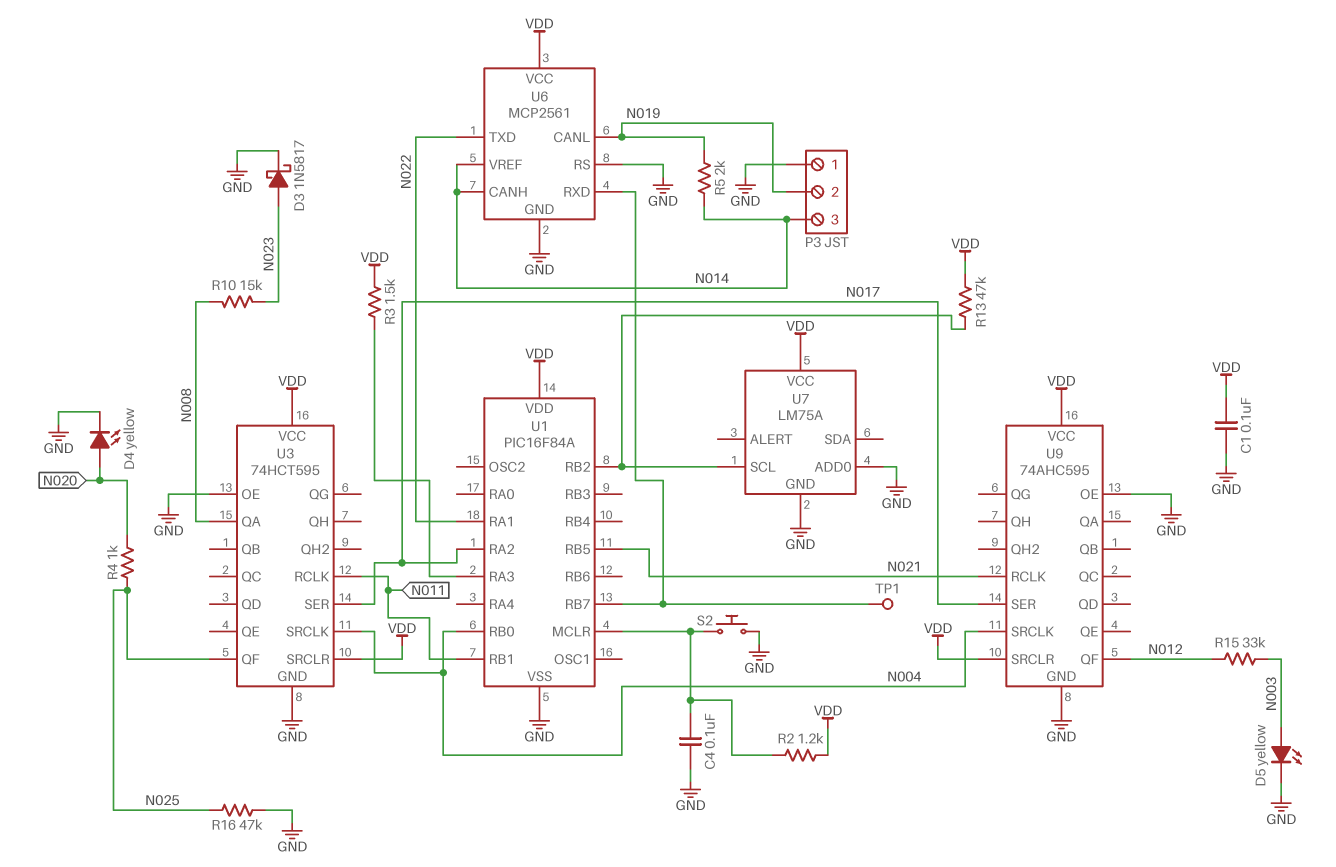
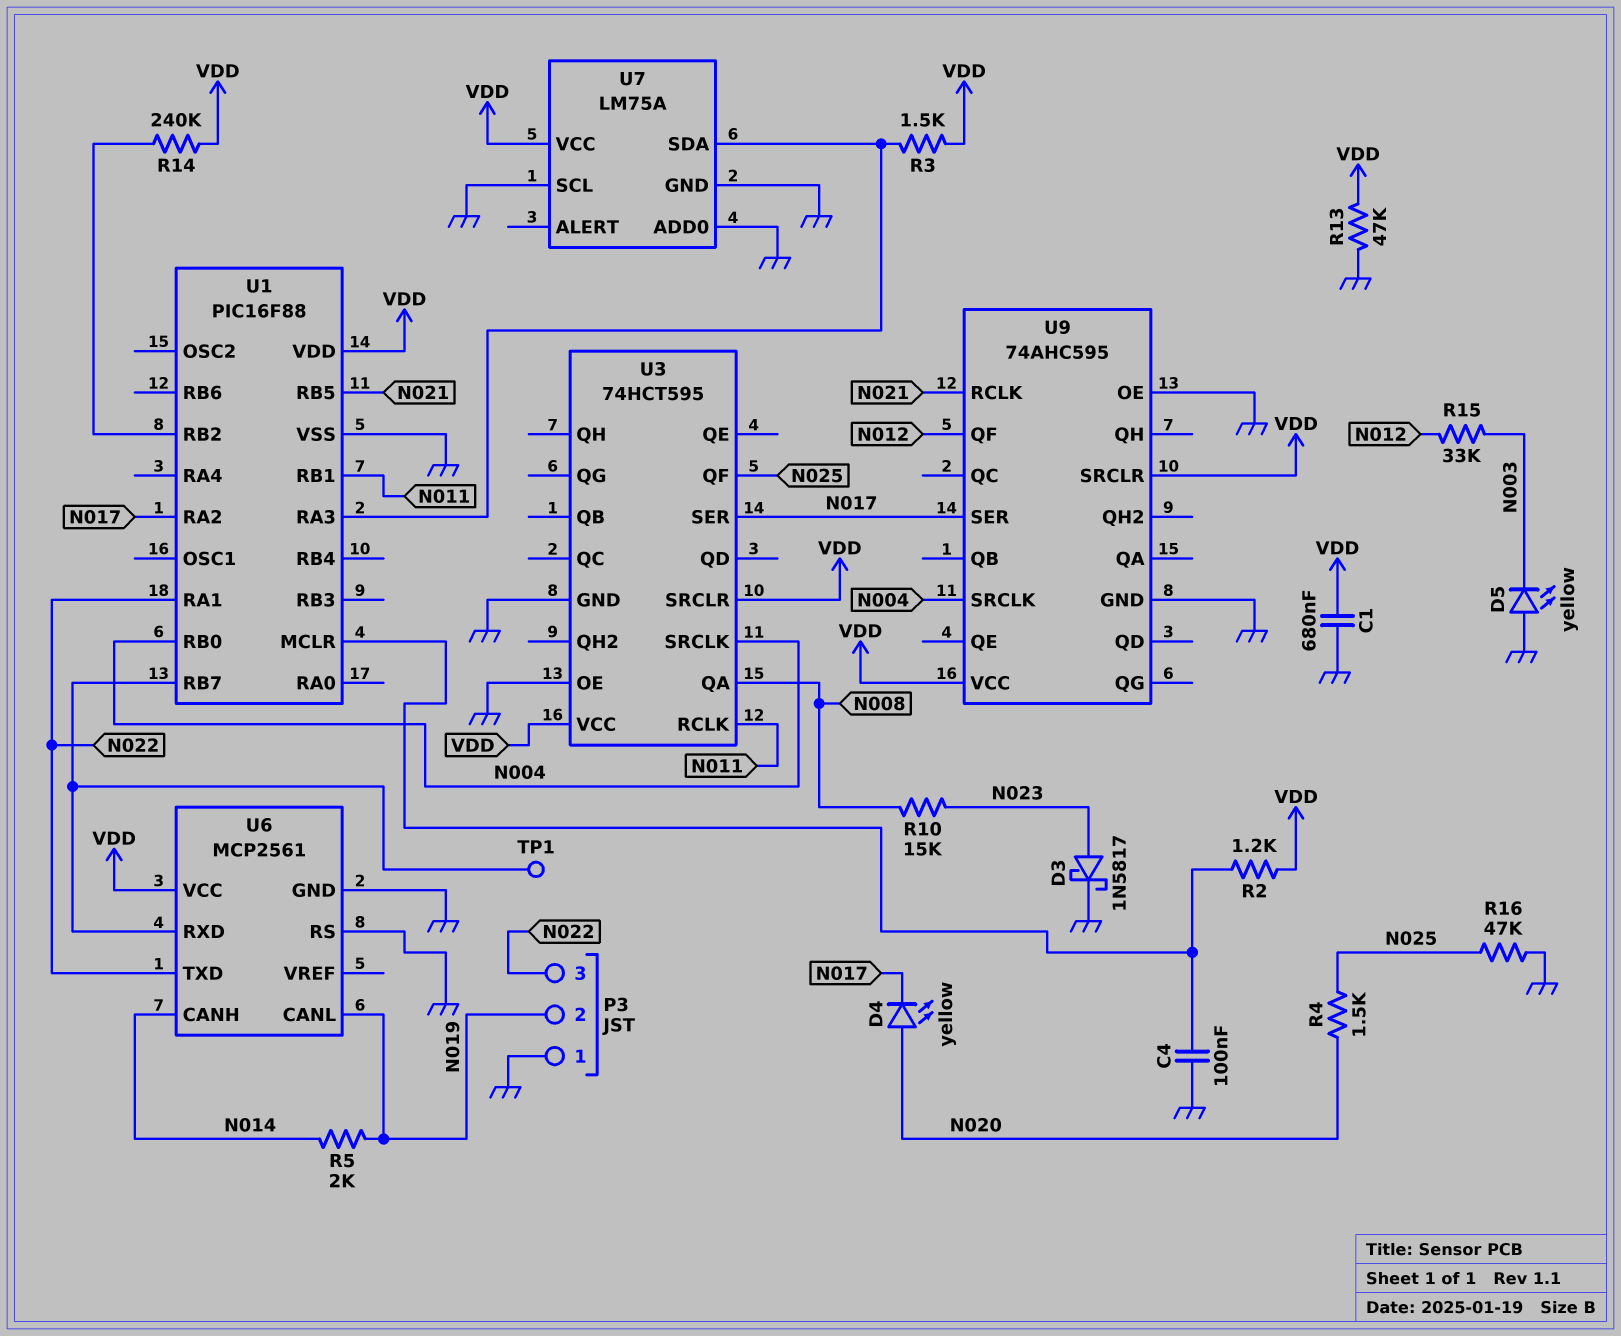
C1: 100nF (GND, VDD) -> 680nF (GND, VDD)
D4: LED yellow (A N020, K GND) -> LED yellow (A N020, K N017)
D5: LED yellow (A N003, K GND) -> LED yellow (A GND, K N003)
P3 pin 3: N014 -> N022
R4: 1k (N020, N025) -> 1.5k (N020, N025)
R13: 47k (U1/RB2, VDD) -> 47k (GND, VDD)
R14: none -> 240k (U1/RB2, VDD)
S2: button (GND, U1/MCLR) -> none
U1: PIC16F84A -> PIC16F88
U6 pin VREF: N014 -> none
U7 pin SCL: U1/RB2 -> GND
U7 pin SDA: none -> U1/RA3

